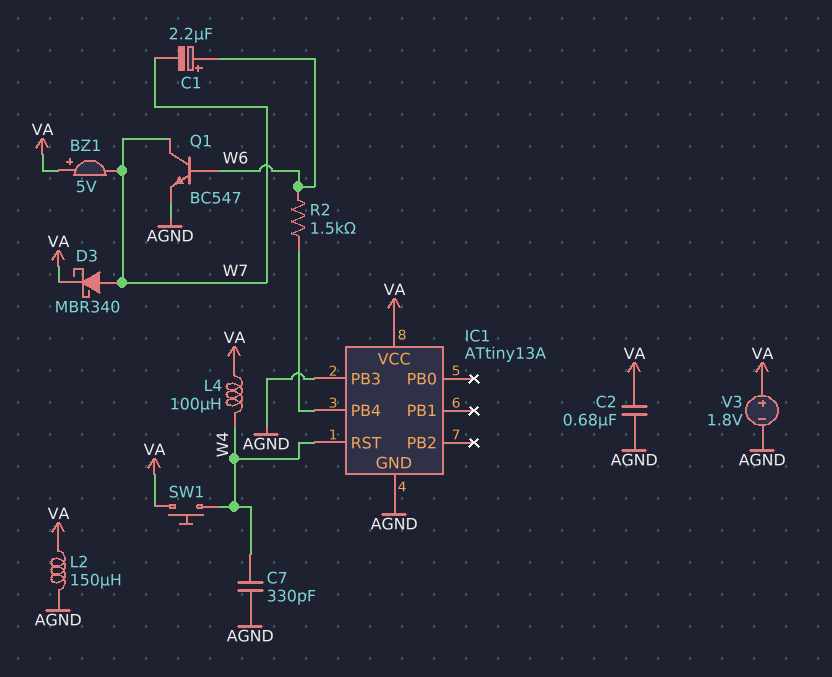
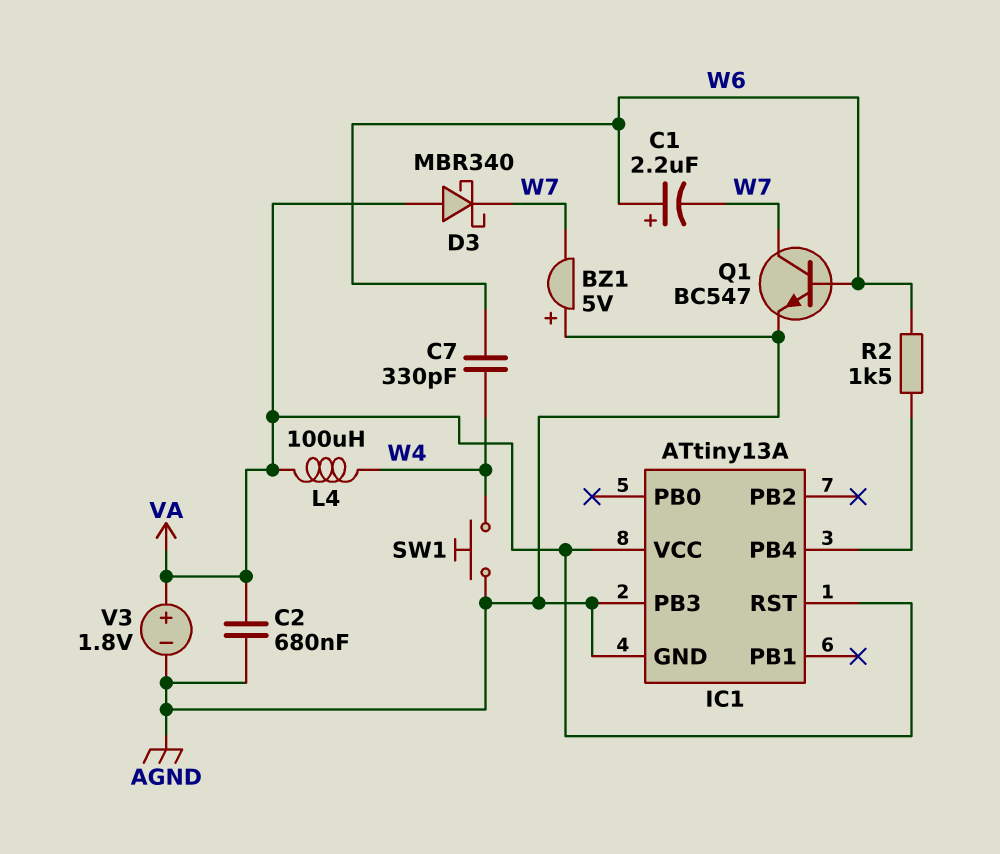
BZ1: buzzer 5V (plus VA, minus W7) -> buzzer 5V (plus AGND, minus W7)
C7: 330pF (AGND, W4) -> 330pF (W4, W6)
D3: schottky MBR340 (A W7, K VA) -> schottky MBR340 (A VA, K W7)
IC1 pin RST: W4 -> VA
L2: 150uH (AGND, VA) -> none
SW1: button (VA, W4) -> button (AGND, W4)

